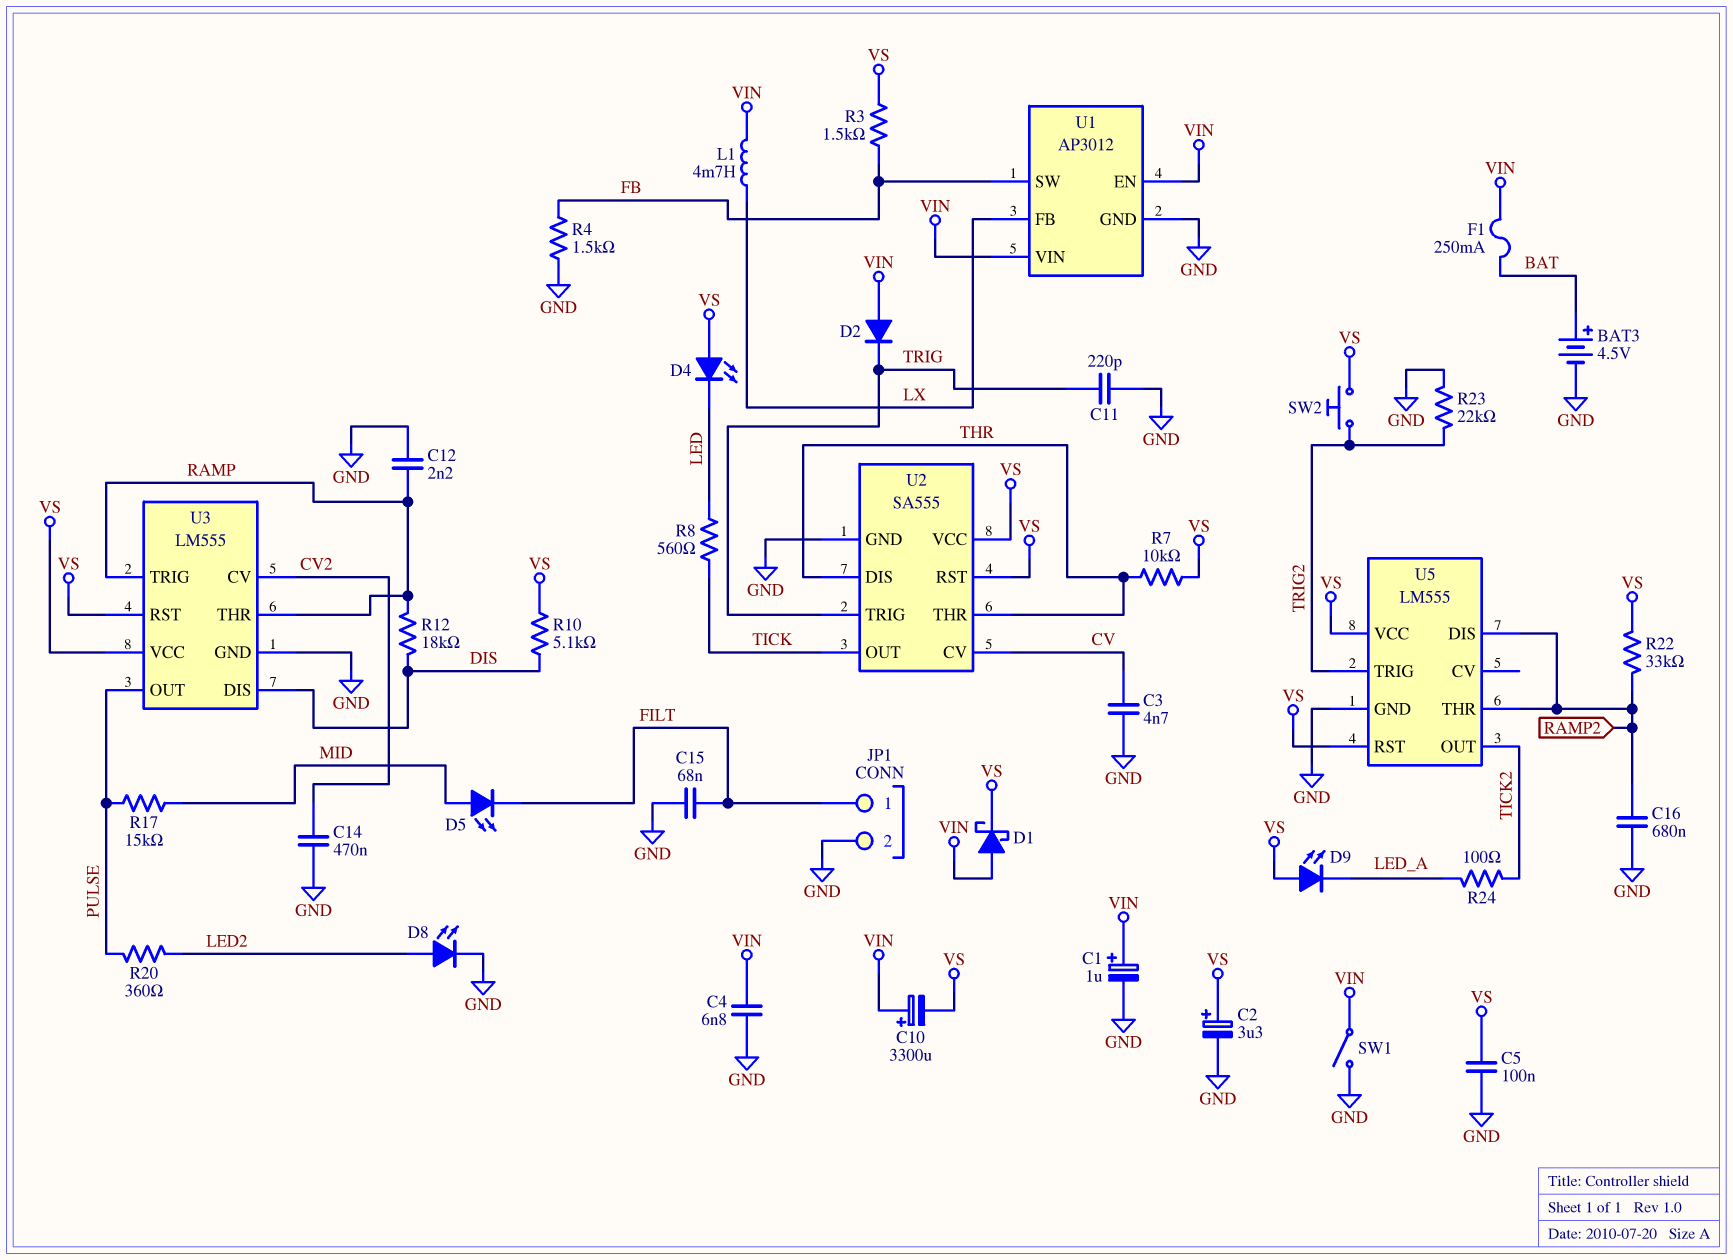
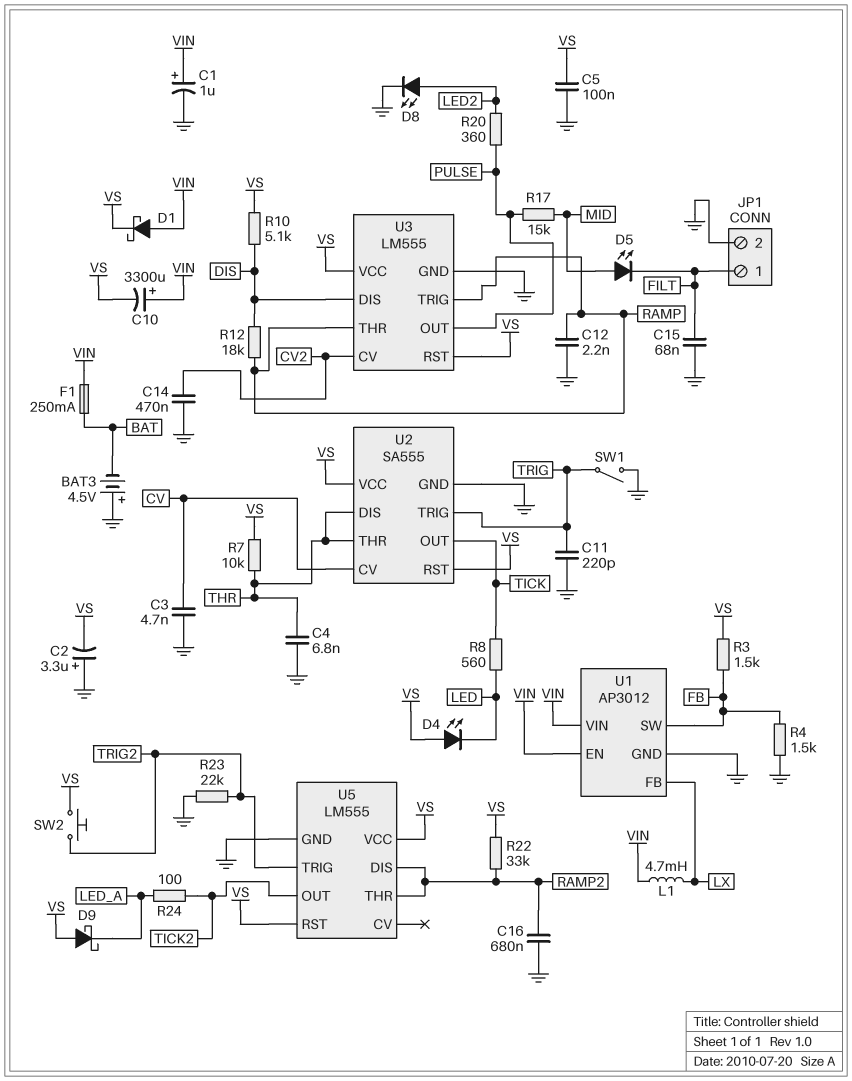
BAT3: 4.5V (plus BAT, minus GND) -> 4.5V (plus GND, minus BAT)
C2: 3.3uF (plus VS, minus GND) -> 3.3uF (plus GND, minus VS)
C4: 6.8nF (GND, VIN) -> 6.8nF (GND, THR)
D2: diode (A VIN, K TRIG) -> none
D9: LED (A VS, K LED_A) -> schottky (A VS, K LED_A)
SW1: switch (GND, VIN) -> switch (GND, TRIG)

